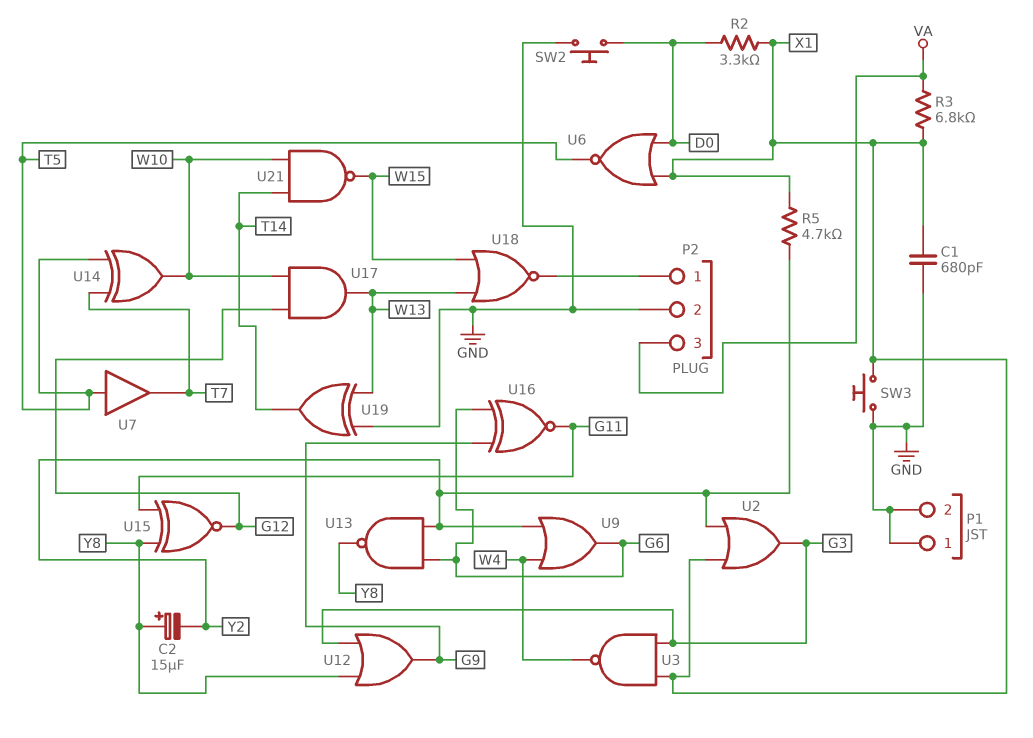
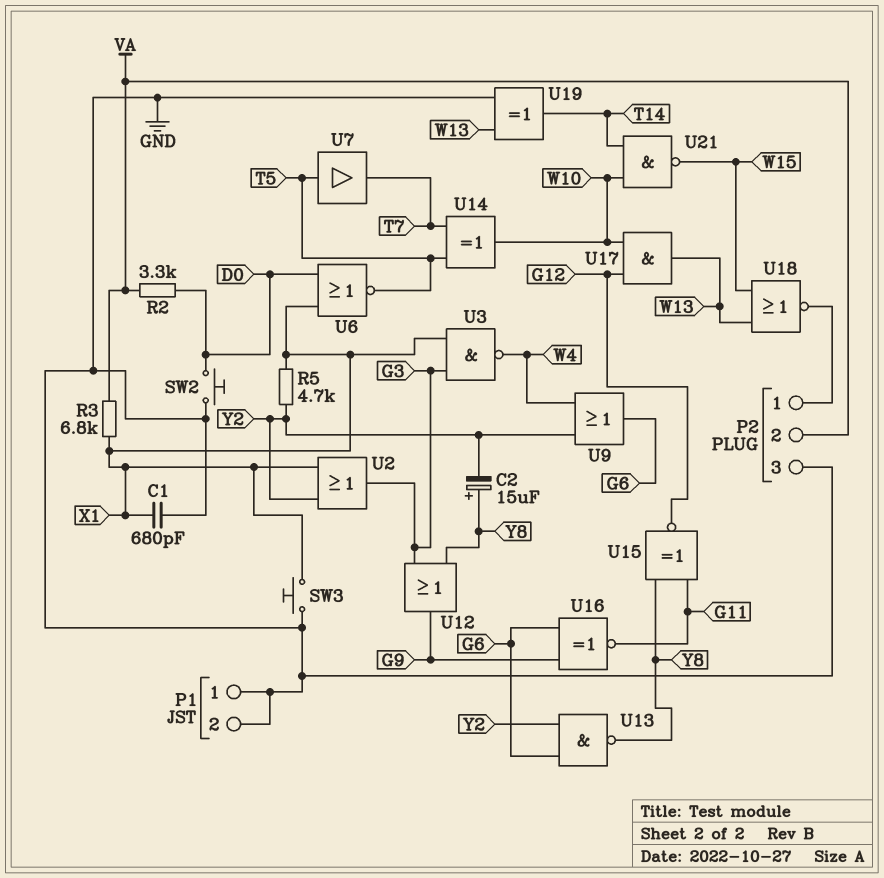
P2 pin 2: GND -> VA
P2 pin 3: VA -> GND
R2: 3.3k (D0, X1) -> 3.3k (D0, VA)

